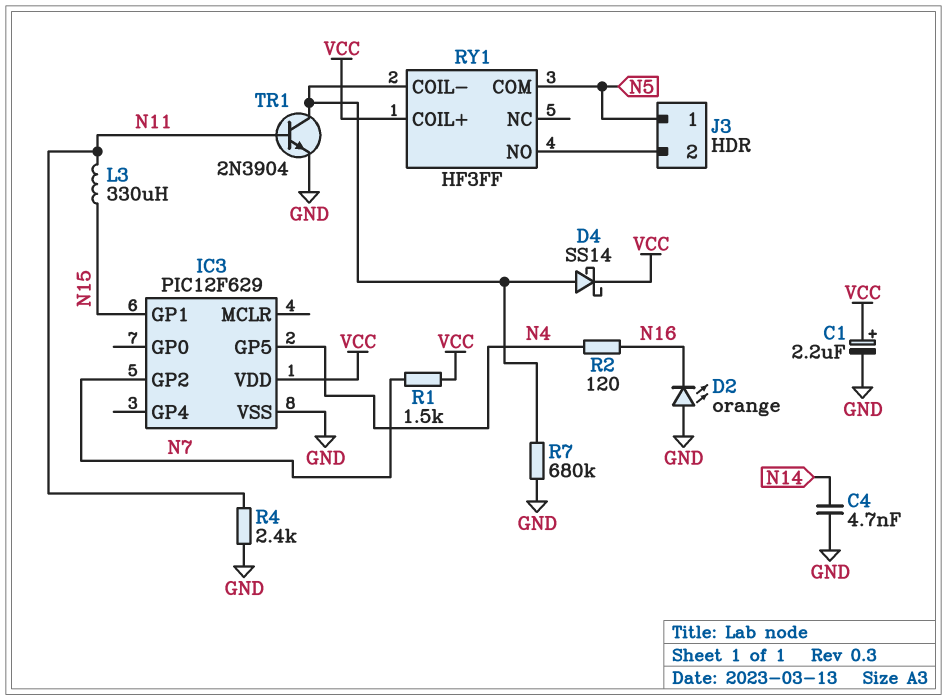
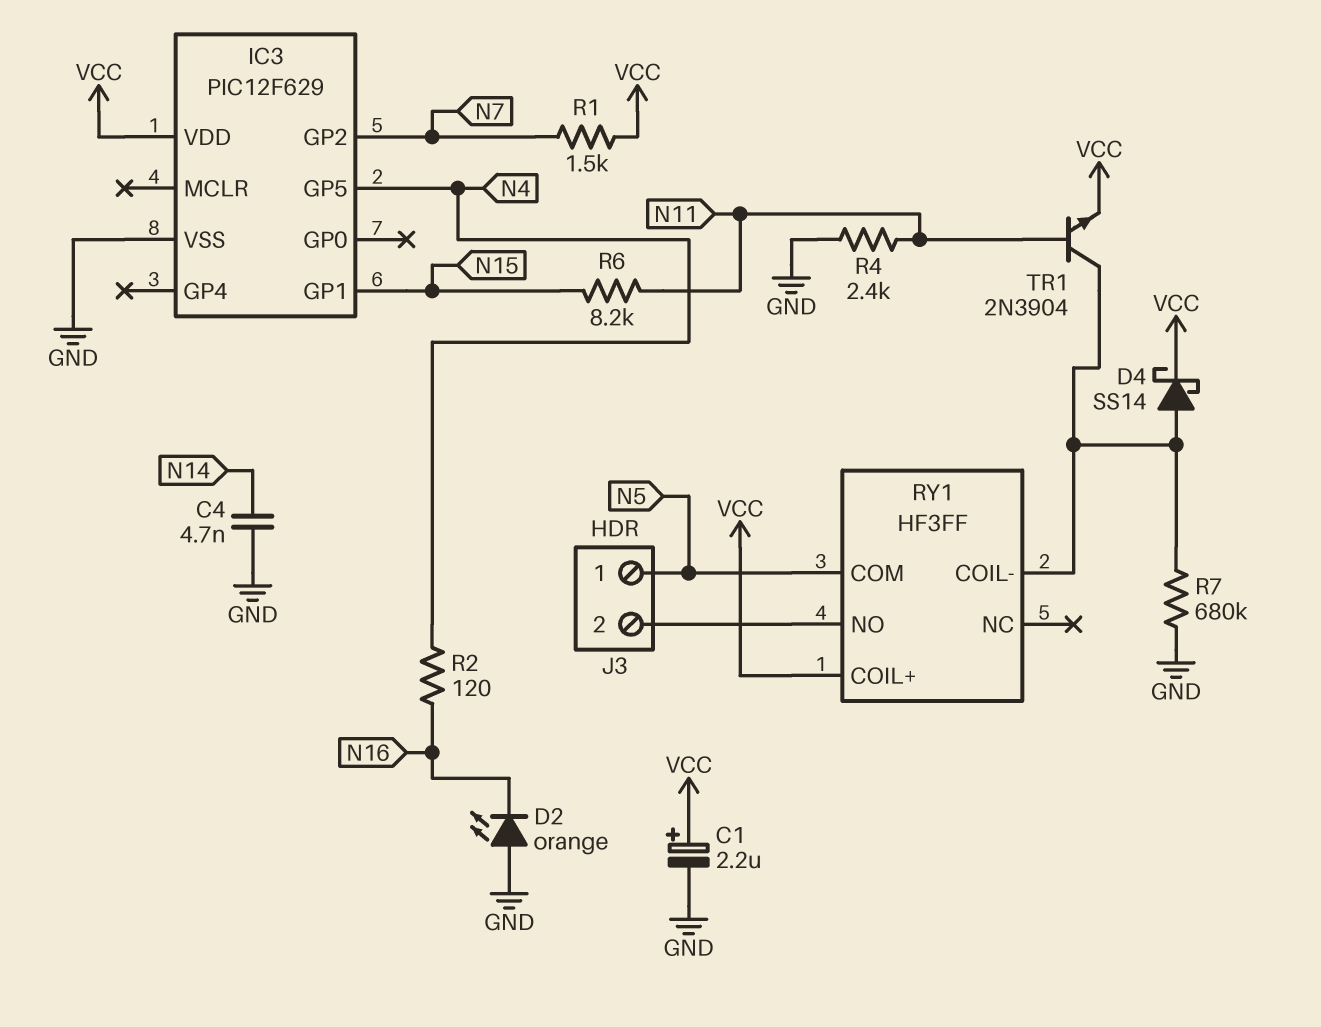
L3: 330uH (N11, N15) -> none
R6: none -> 8.2k (N11, N15)
TR1: NPN 2N3904 (B N11, C RY1/COIL-, E GND) -> NPN 2N3904 (B N11, C RY1/COIL-, E VCC)

